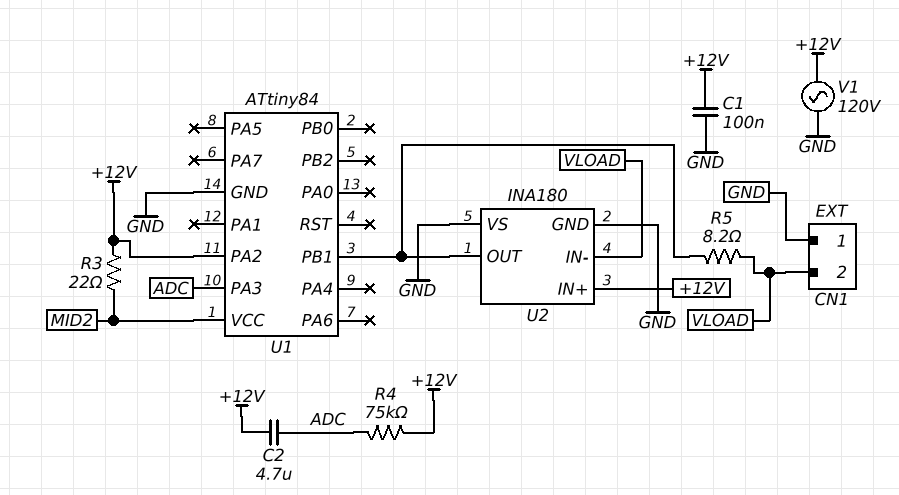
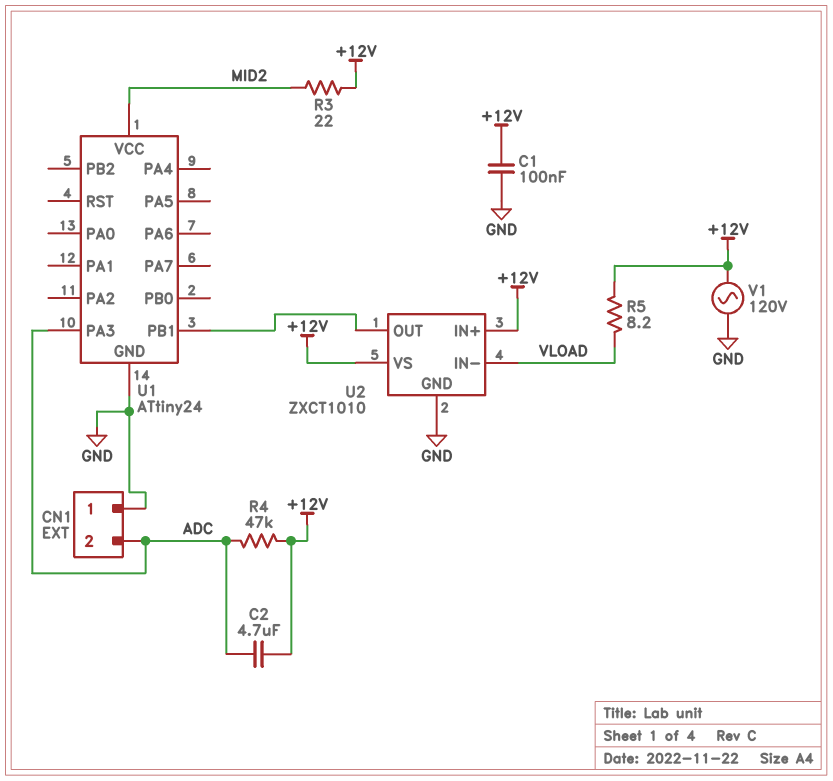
CN1 pin 2: VLOAD -> ADC
R4: 75k (+12V, ADC) -> 47k (+12V, ADC)
R5: 8.2 (U1/PB1, VLOAD) -> 8.2 (+12V, VLOAD)
U1: ATtiny84 -> ATtiny24
U1 pin PA2: +12V -> none
U2: INA180 -> ZXCT1010
U2 pin VS: GND -> +12V

